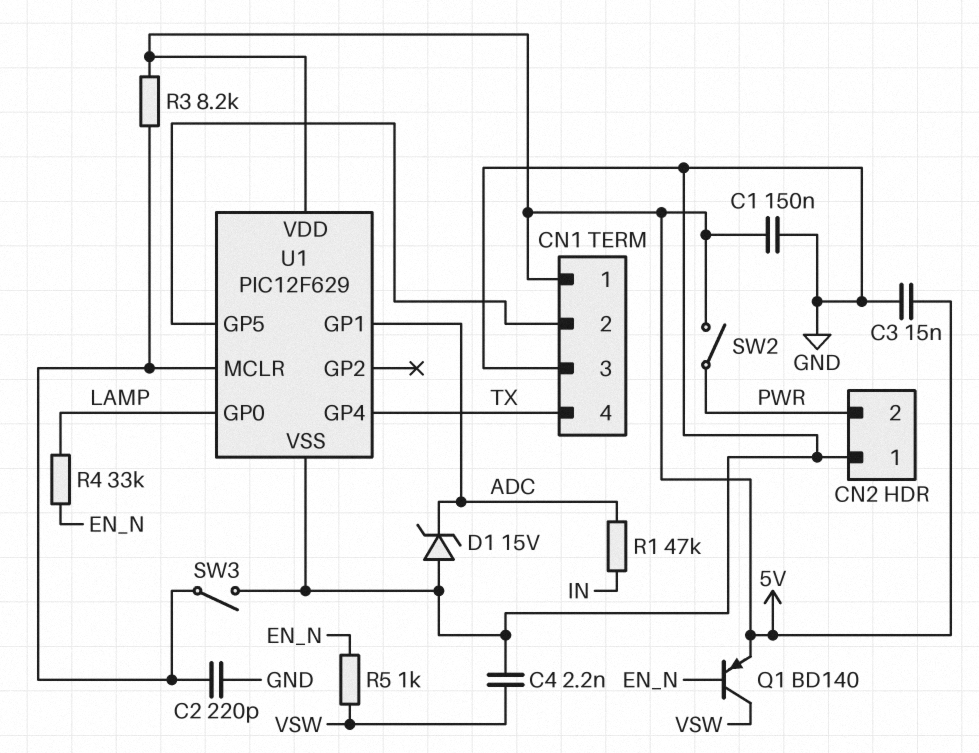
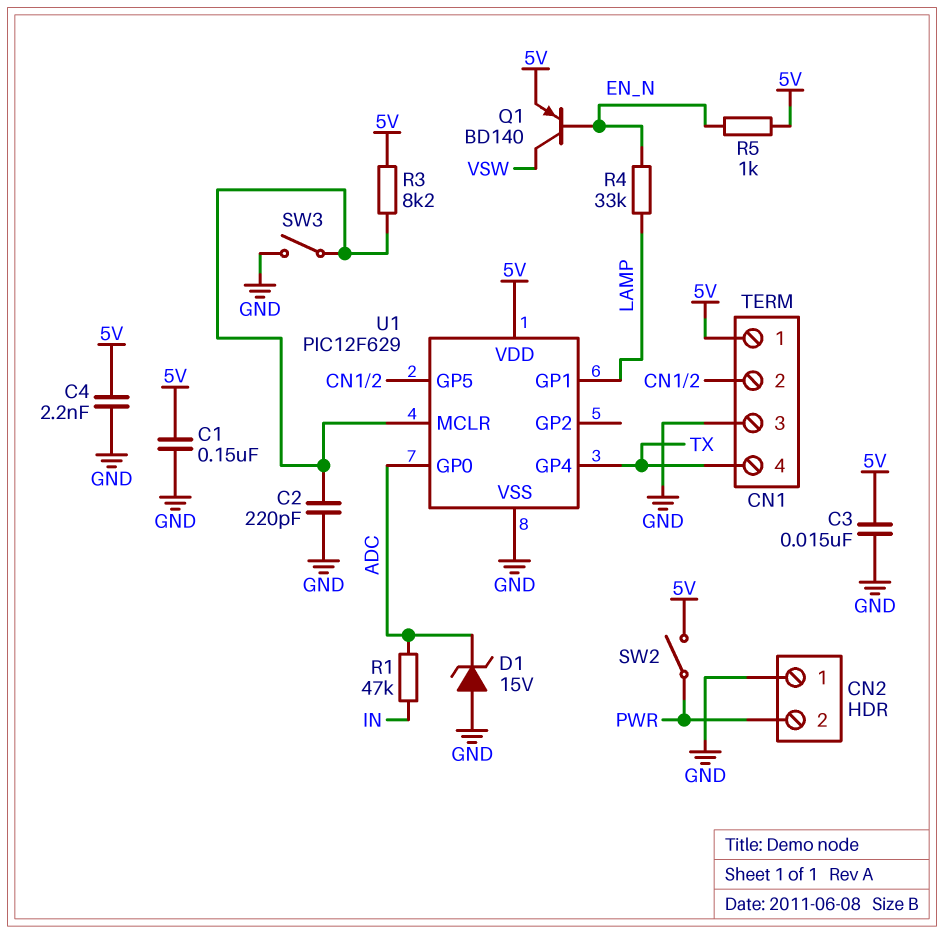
C4: 2.2nF (GND, VSW) -> 2.2nF (5V, GND)
R5: 1k (EN_N, VSW) -> 1k (5V, EN_N)
U1 pin GP0: LAMP -> ADC
U1 pin GP1: ADC -> LAMP

